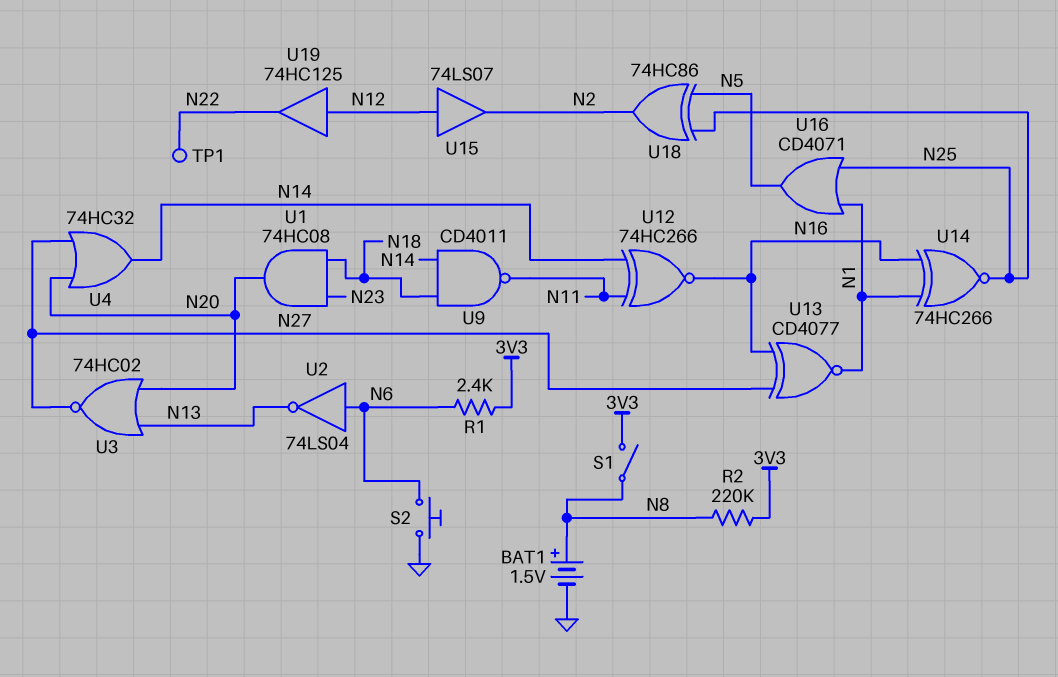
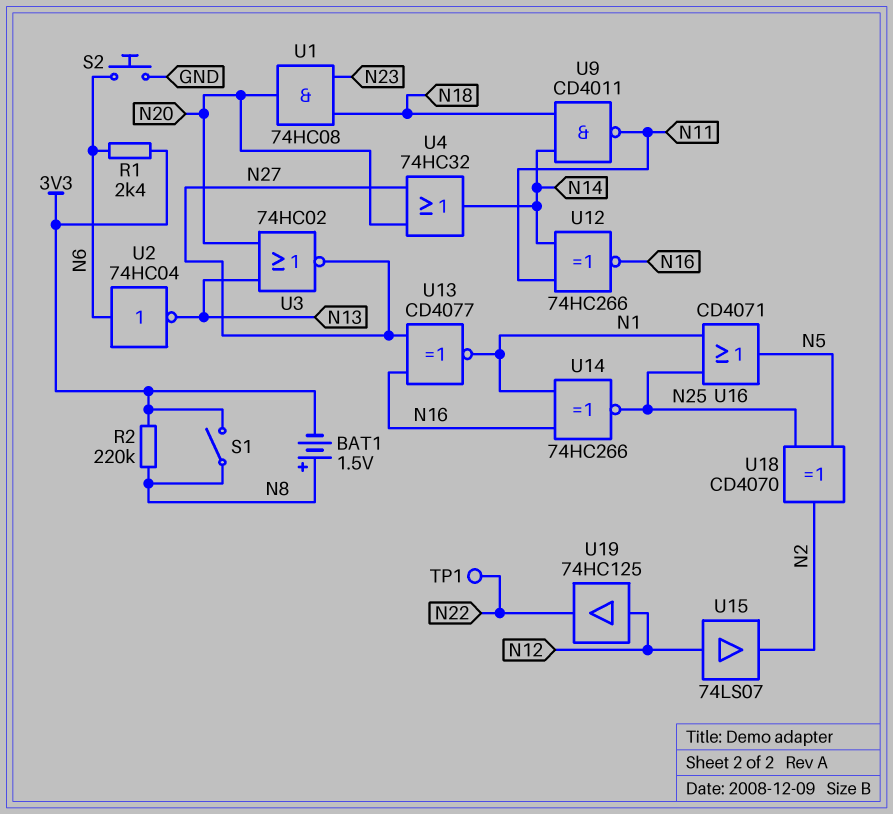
BAT1: 1.5V (plus N8, minus GND) -> 1.5V (plus N8, minus 3V3)
U2: NOT 74LS04 (in N6, out N13) -> NOT 74HC04 (in N6, out N13)
U18: XOR 74HC86 (in N5, in N25, out N2) -> XOR CD4070 (in N5, in N25, out N2)

